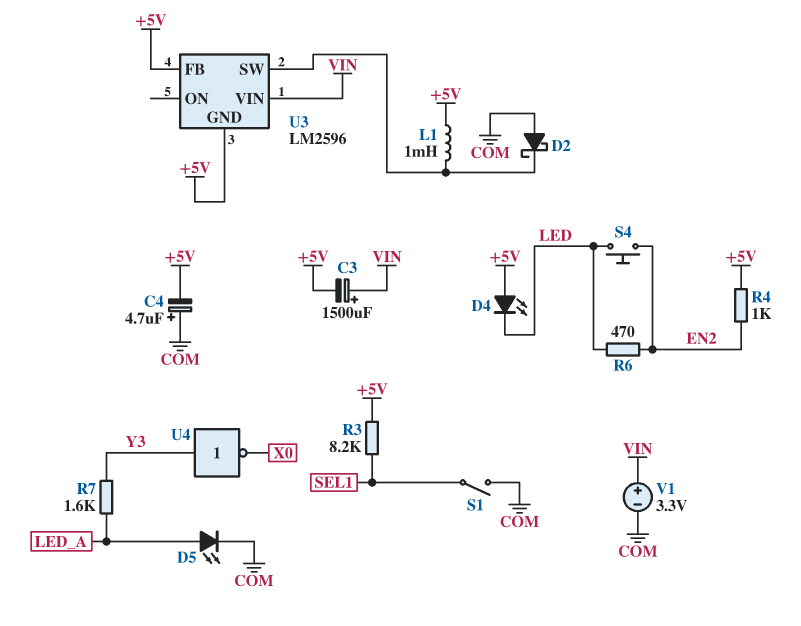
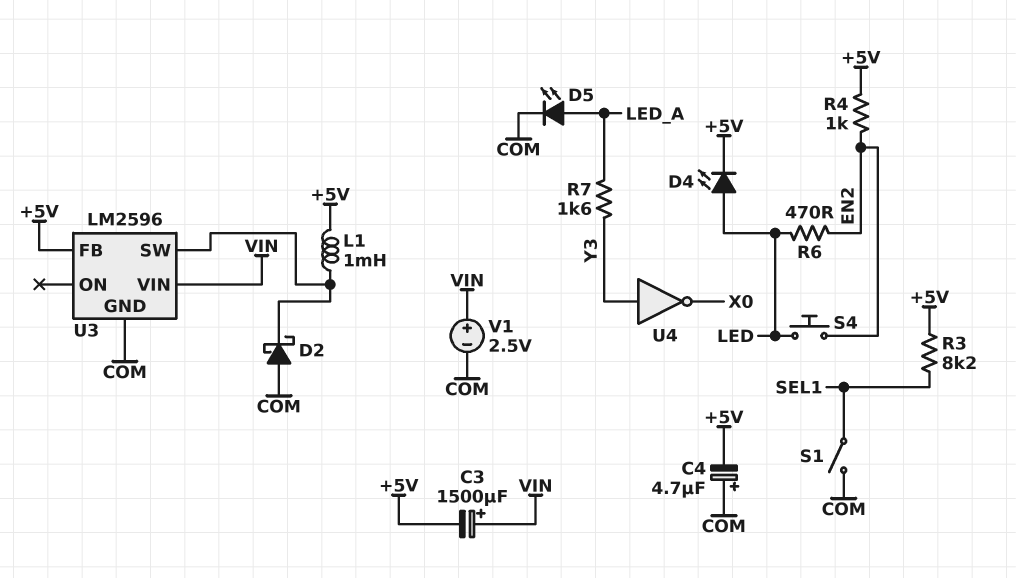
D4: LED (A +5V, K LED) -> LED (A LED, K +5V)
U3 pin GND: +5V -> COM
V1: 3.3V (plus VIN, minus COM) -> 2.5V (plus VIN, minus COM)

